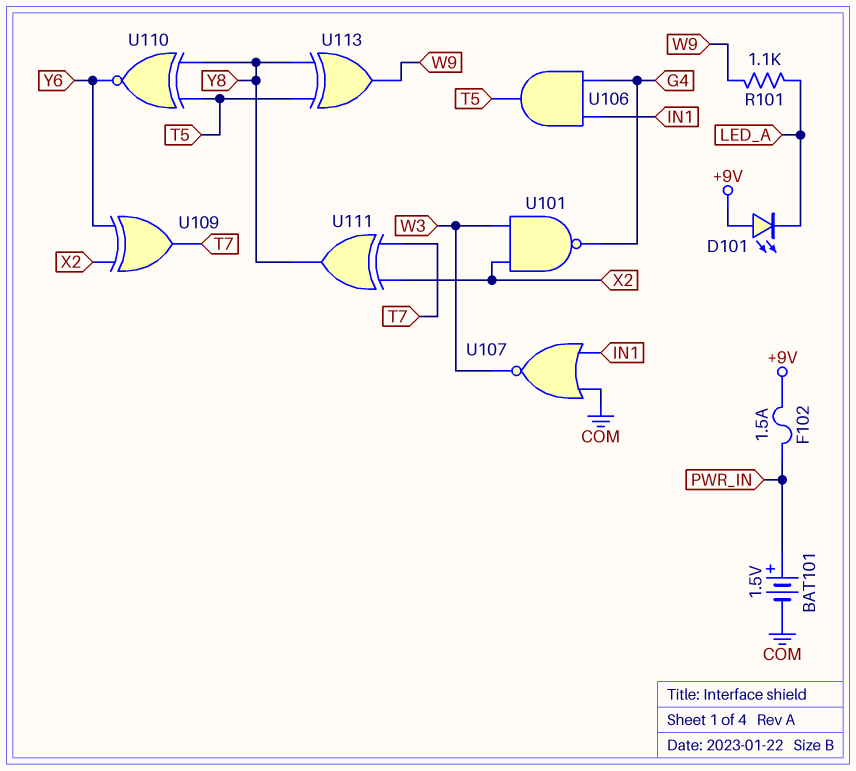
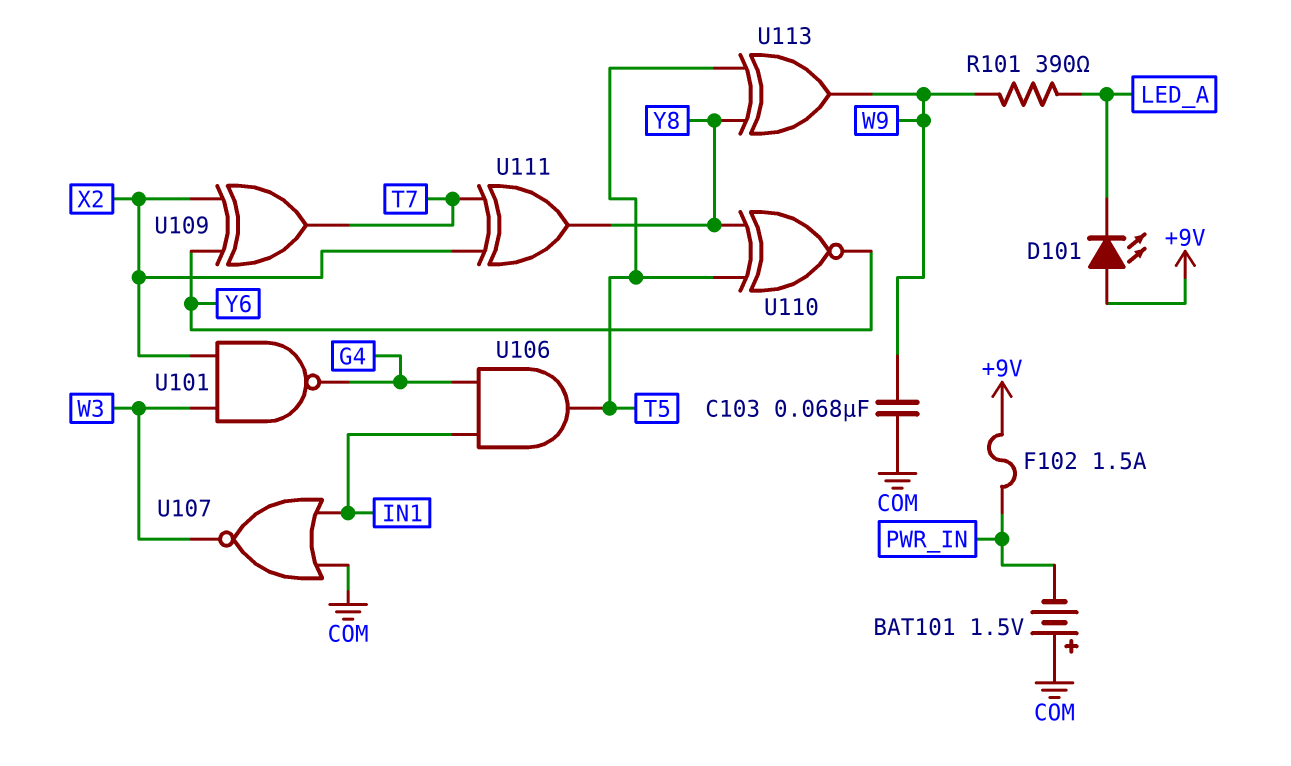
BAT101: 1.5V (plus PWR_IN, minus COM) -> 1.5V (plus COM, minus PWR_IN)
C103: none -> 68nF (COM, W9)
R101: 1.1k (LED_A, W9) -> 390 (LED_A, W9)

